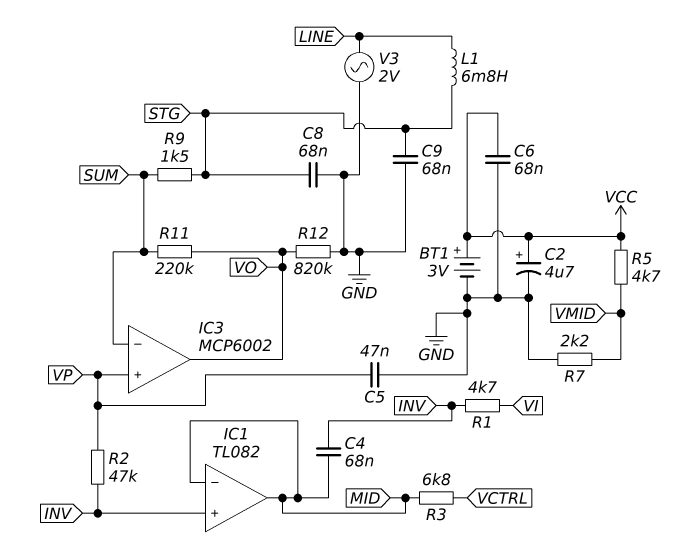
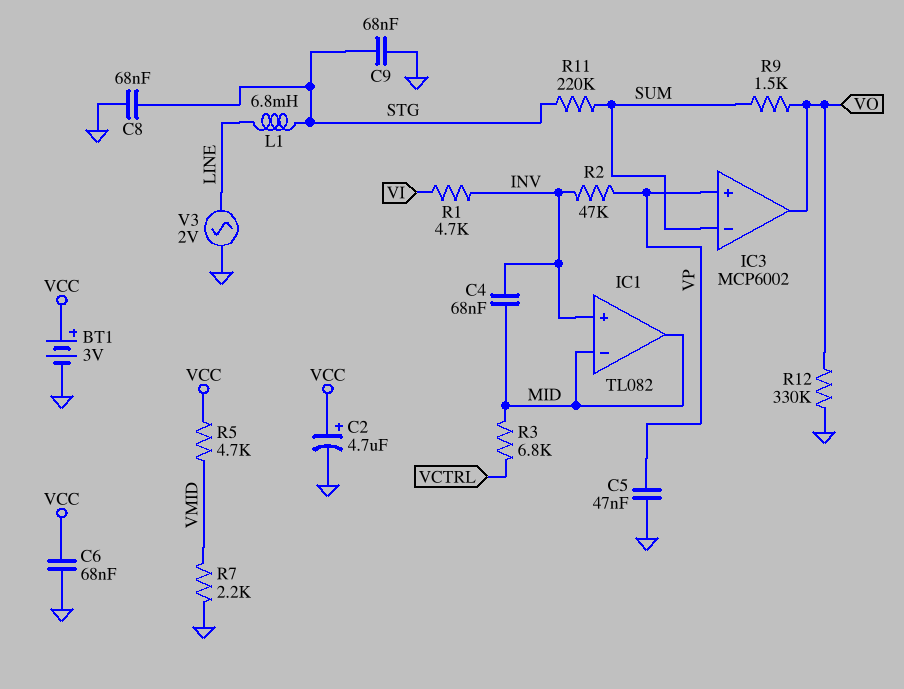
R9: 1.5k (STG, SUM) -> 1.5k (SUM, VO)
R11: 220k (SUM, VO) -> 220k (STG, SUM)
R12: 820k (GND, VO) -> 330k (GND, VO)

